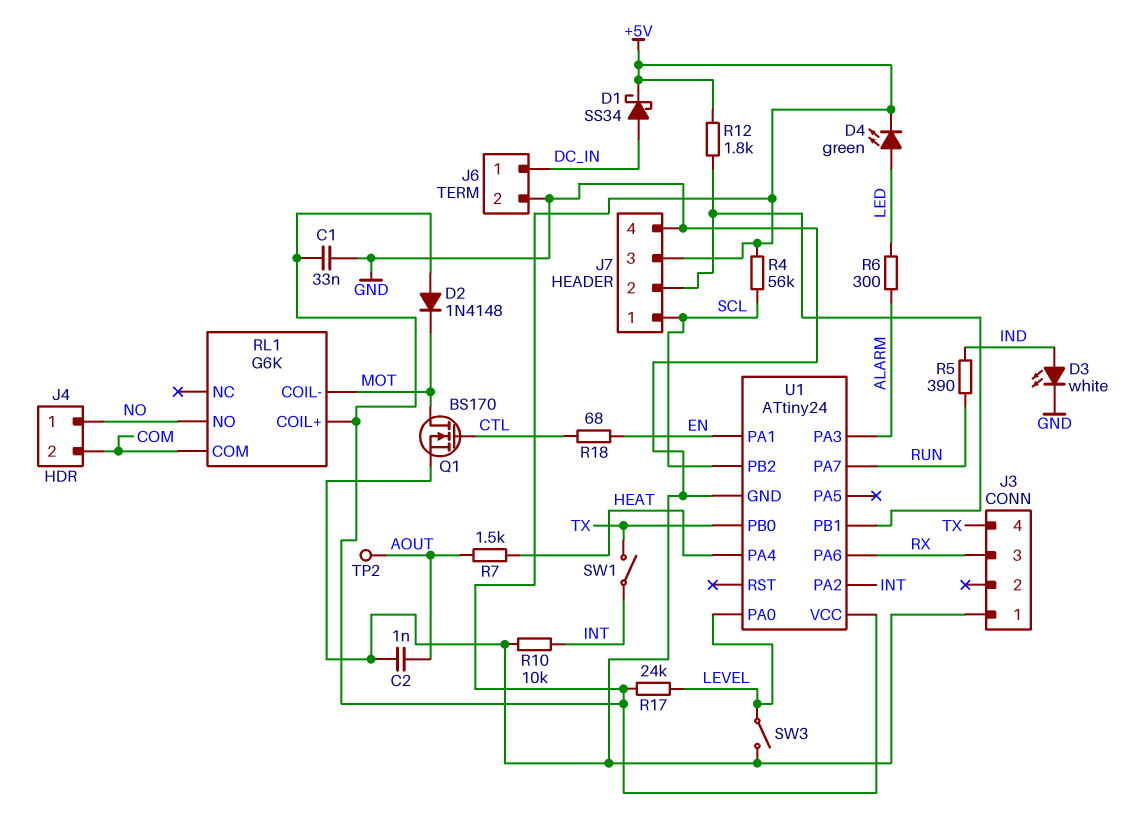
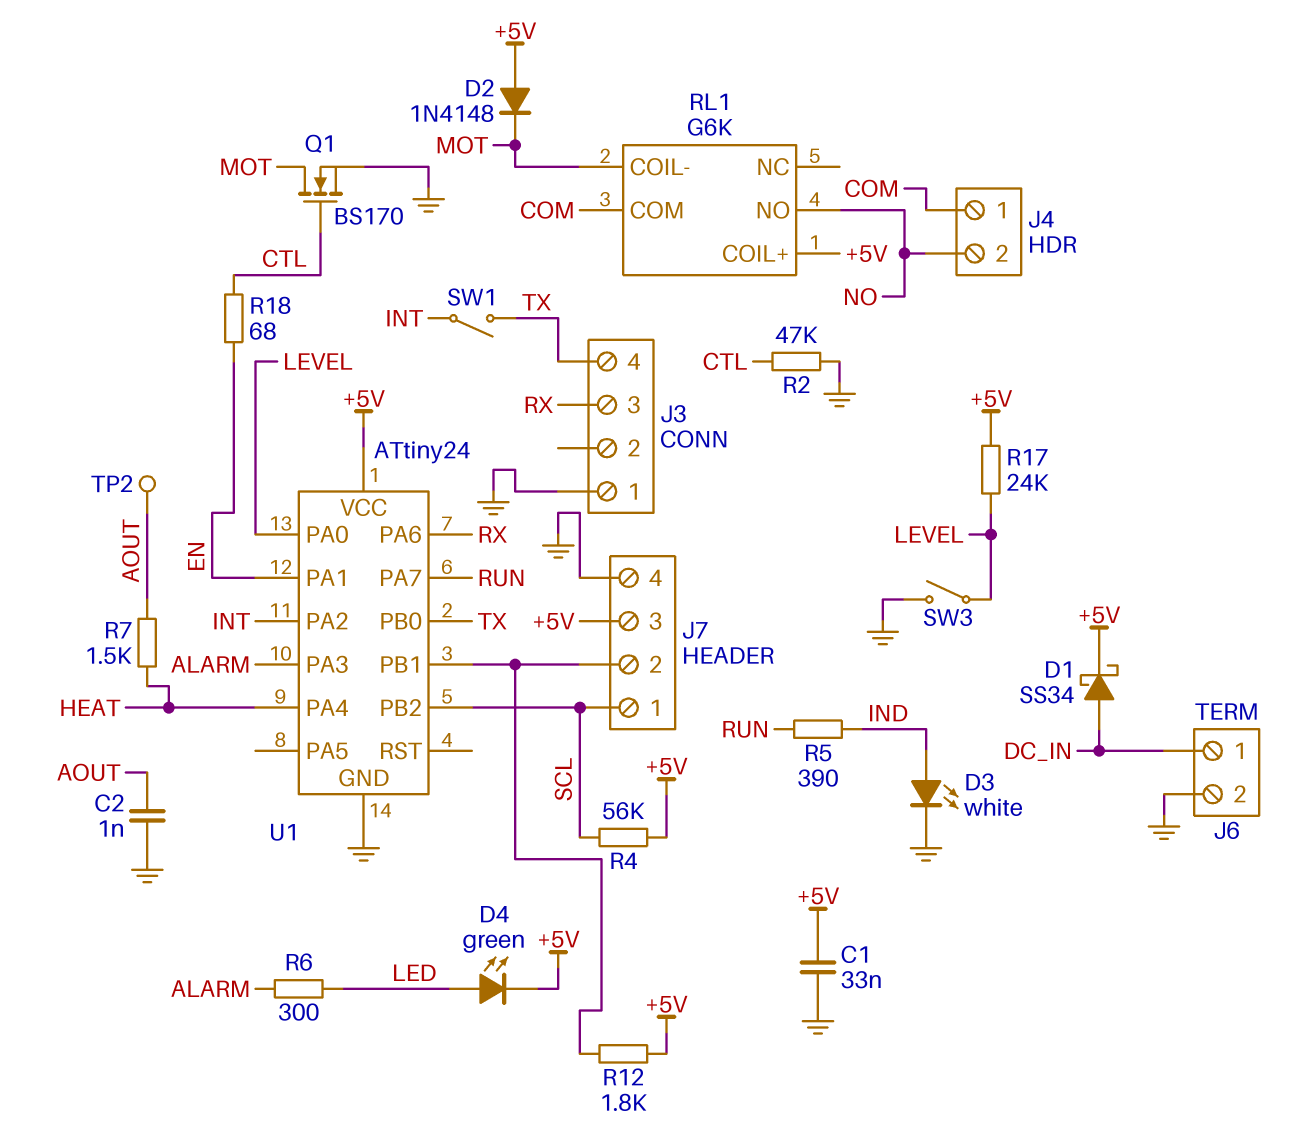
J4 pin 1: NO -> COM
J4 pin 2: COM -> NO
R2: none -> 47k (CTL, GND)
R10: 10k (GND, INT) -> none

